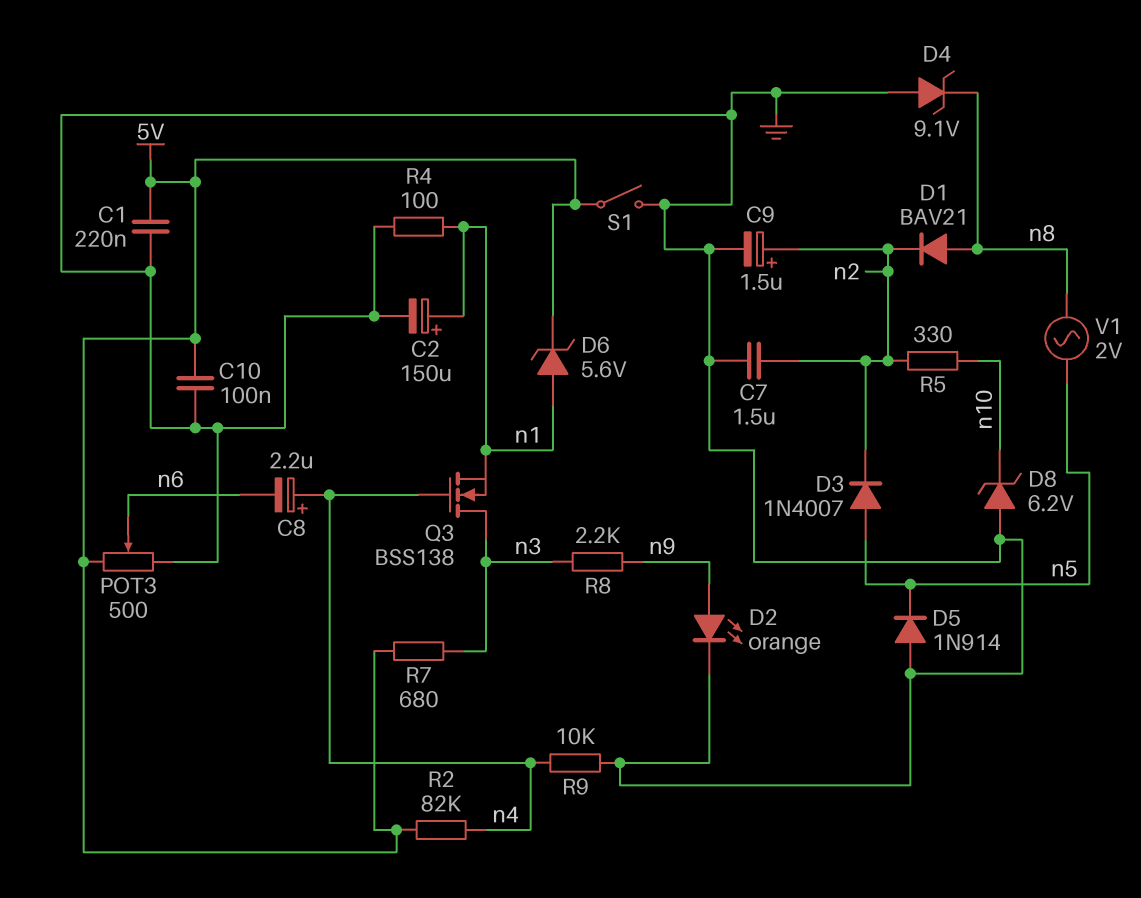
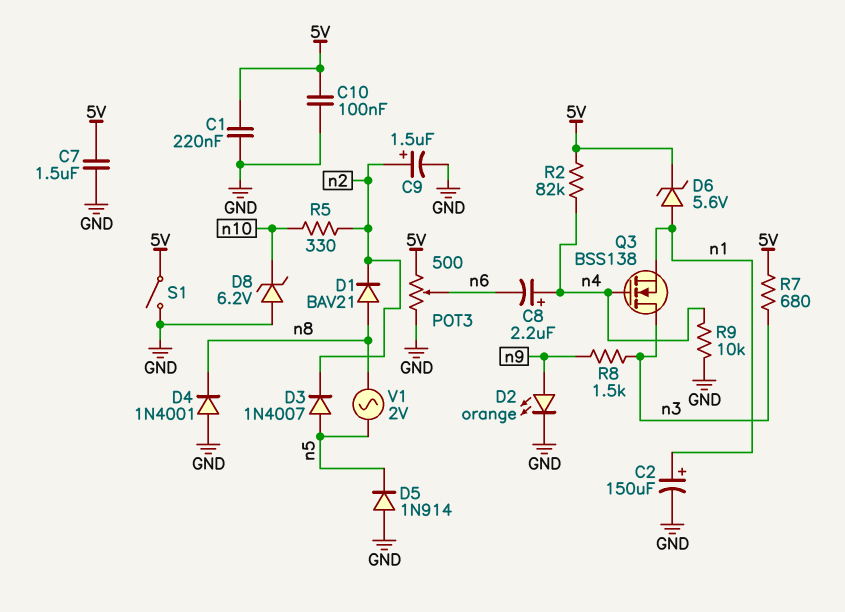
C7: 1.5uF (GND, n2) -> 1.5uF (5V, GND)
D4: zener 9.1V (A GND, K n8) -> diode 1N4001 (A GND, K n8)
R4: 100 (GND, n1) -> none
R8: 2.2k (n3, n9) -> 1.5k (n3, n9)

